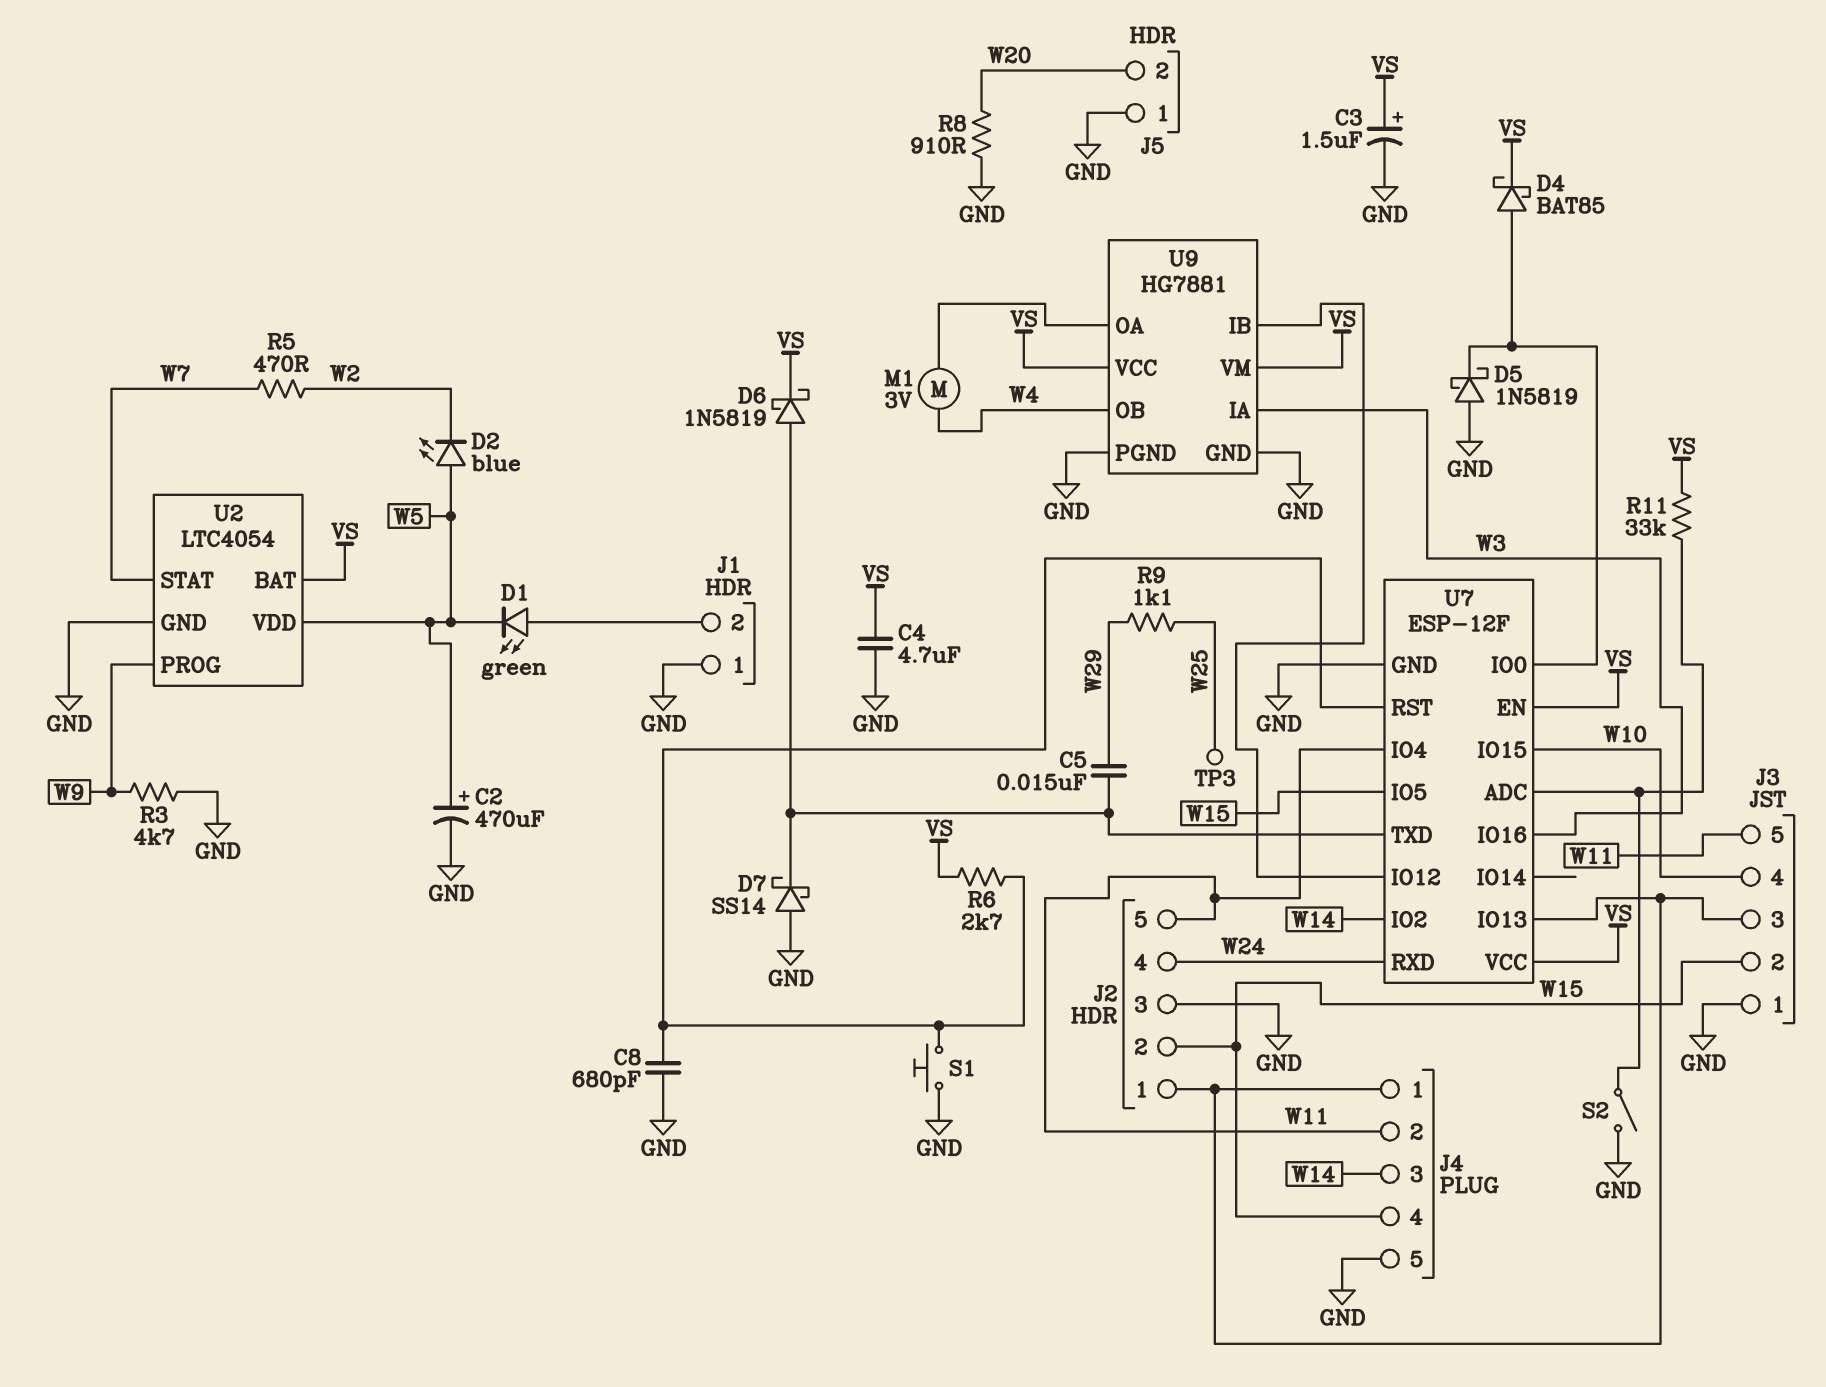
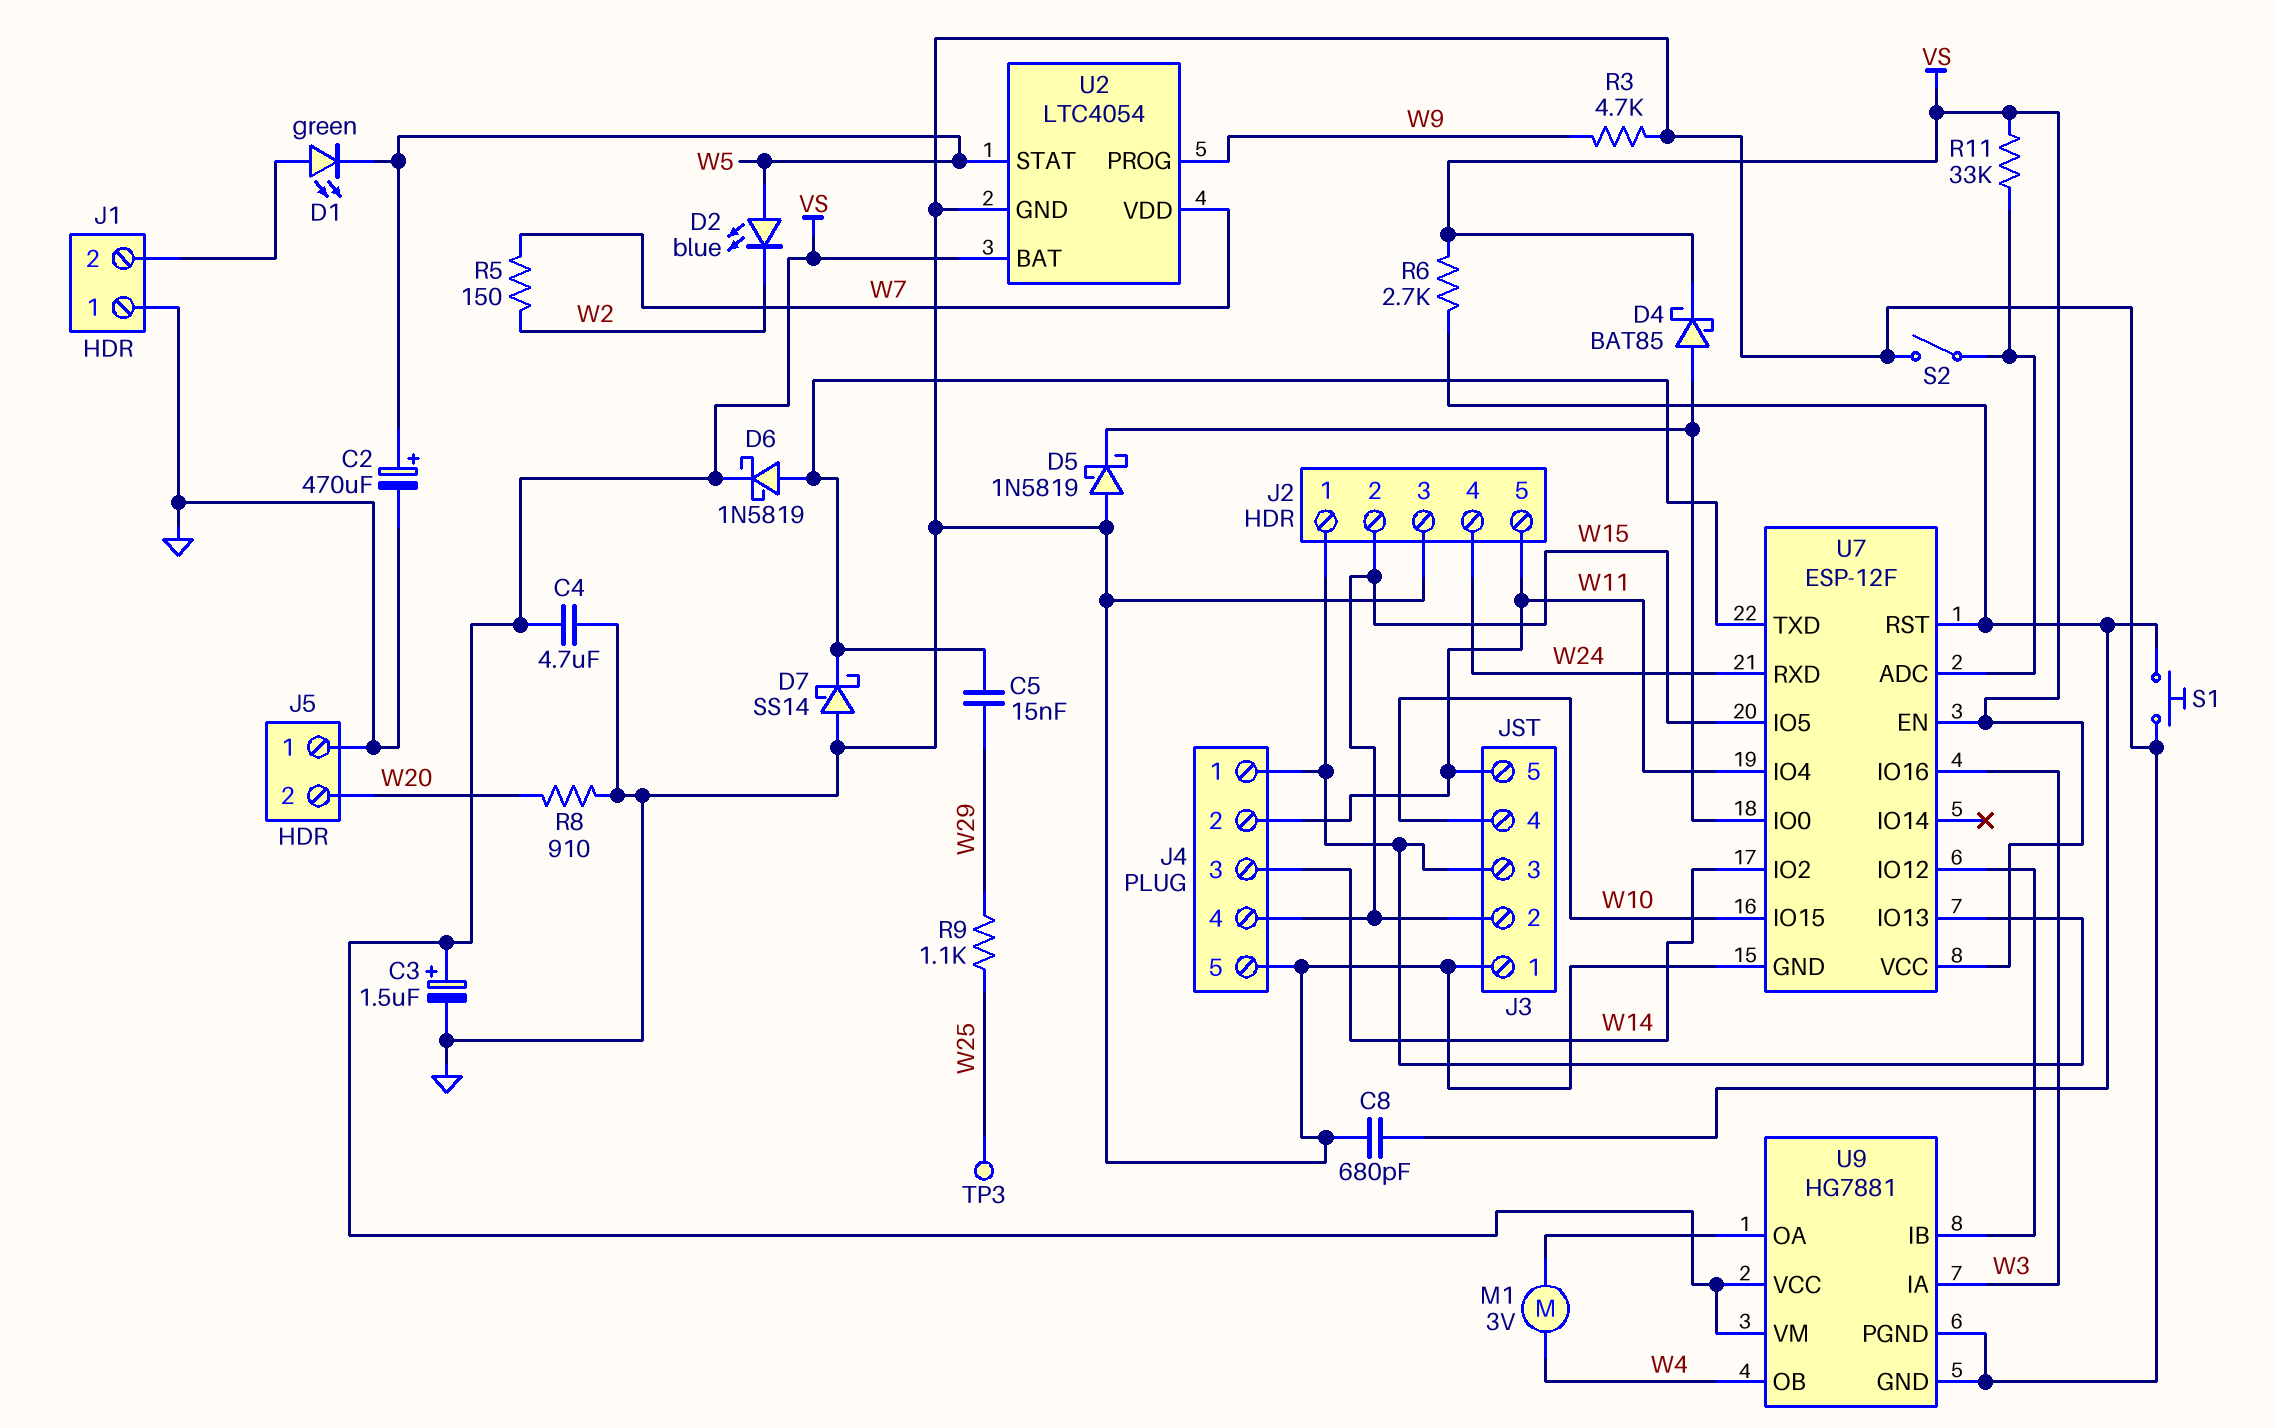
R5: 470 (W2, W7) -> 150 (W2, W7)
U2 pin STAT: W7 -> W5
U2 pin VDD: W5 -> W7

